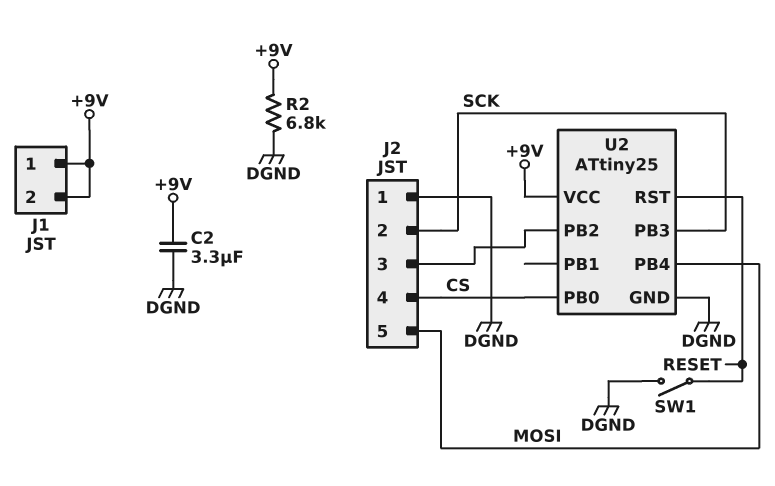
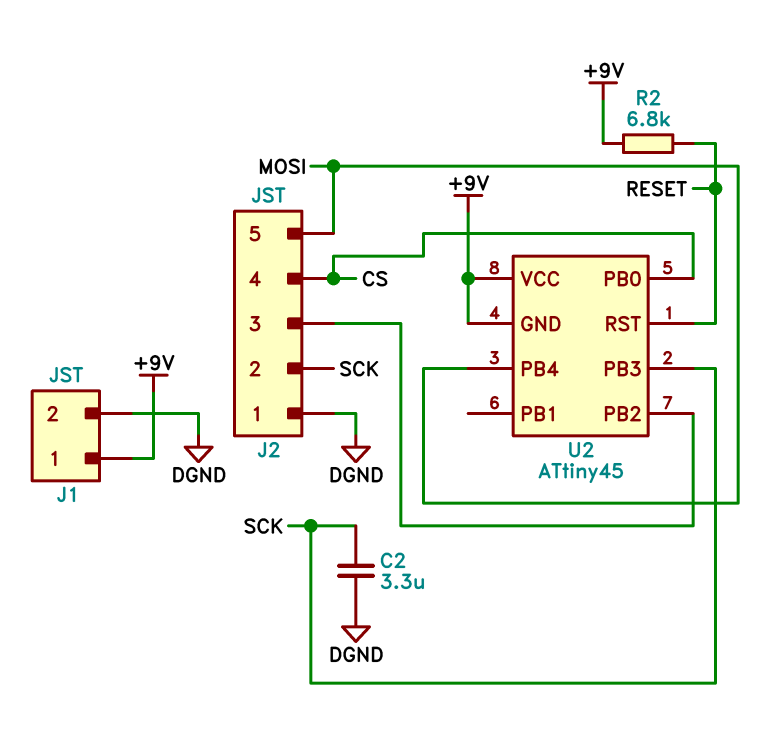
C2: 3.3uF (+9V, DGND) -> 3.3uF (DGND, SCK)
J1 pin 2: +9V -> DGND
R2: 6.8k (+9V, DGND) -> 6.8k (+9V, RESET)
SW1: switch (DGND, RESET) -> none
U2: ATtiny25 -> ATtiny45
U2 pin GND: DGND -> +9V

